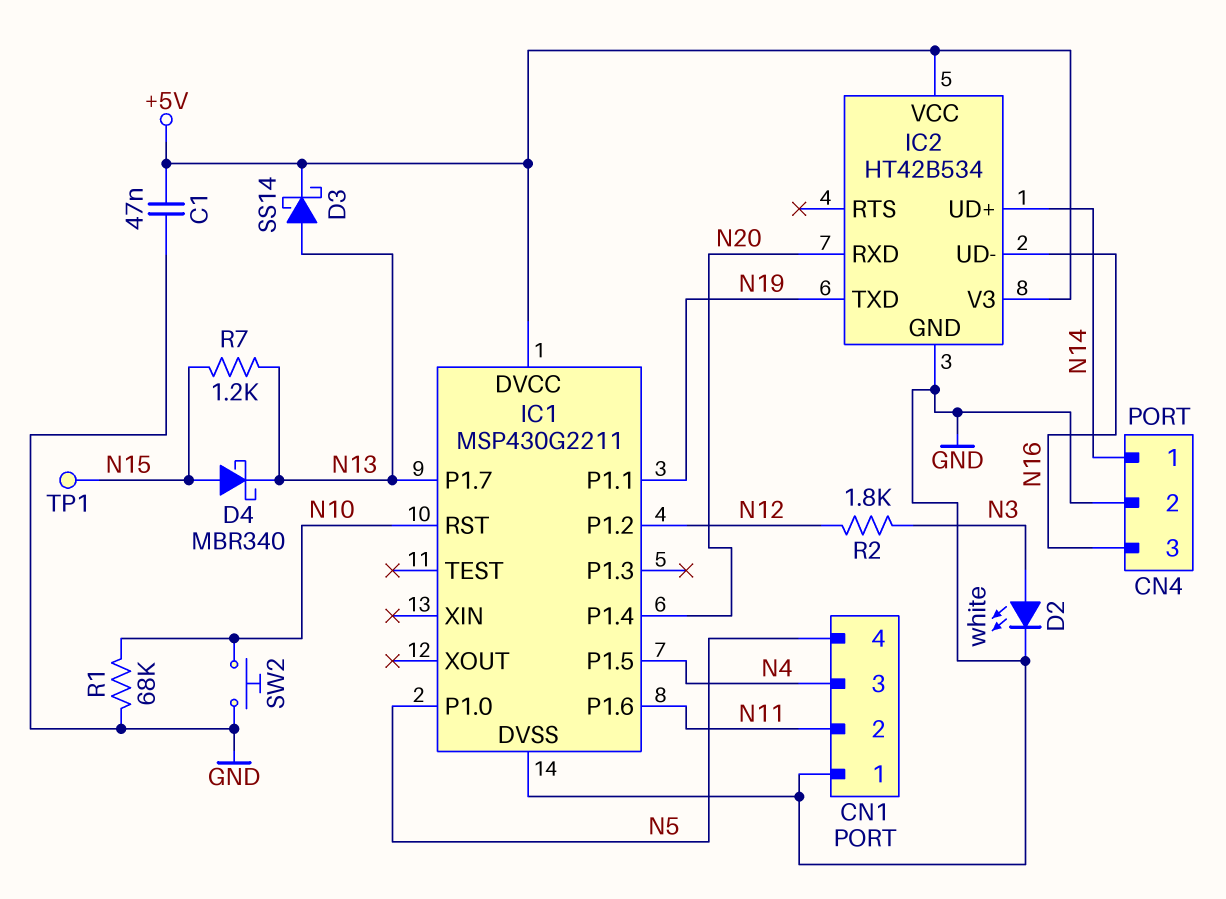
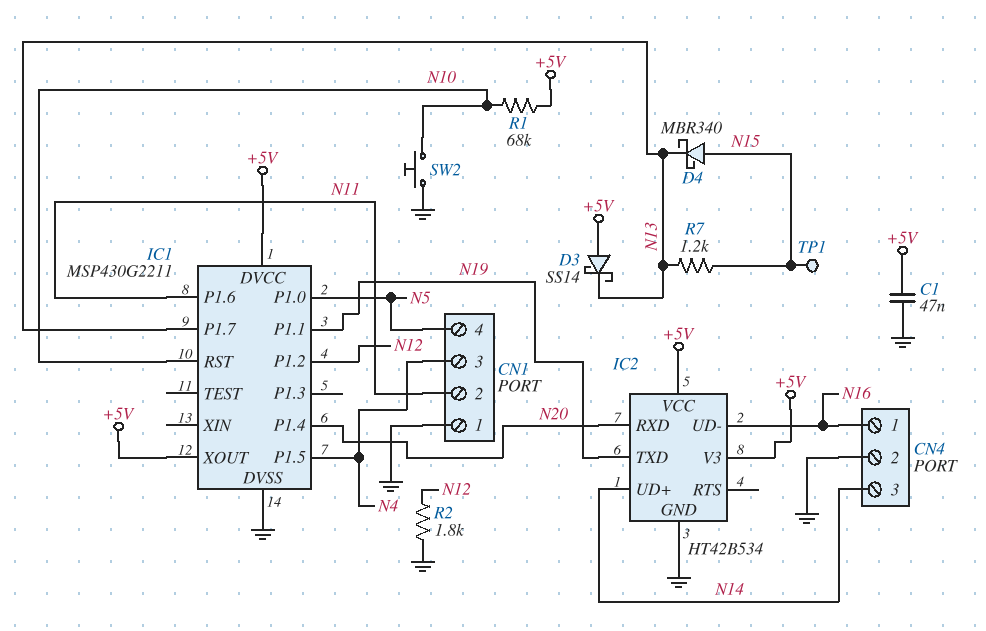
CN4 pin 1: N14 -> N16
CN4 pin 3: N16 -> N14
D2: LED white (A N3, K GND) -> none
D3: schottky SS14 (A N13, K +5V) -> schottky SS14 (A +5V, K N13)
IC1 pin XOUT: none -> +5V
R1: 68k (GND, N10) -> 68k (+5V, N10)
R2: 1.8k (N3, N12) -> 1.8k (GND, N12)

